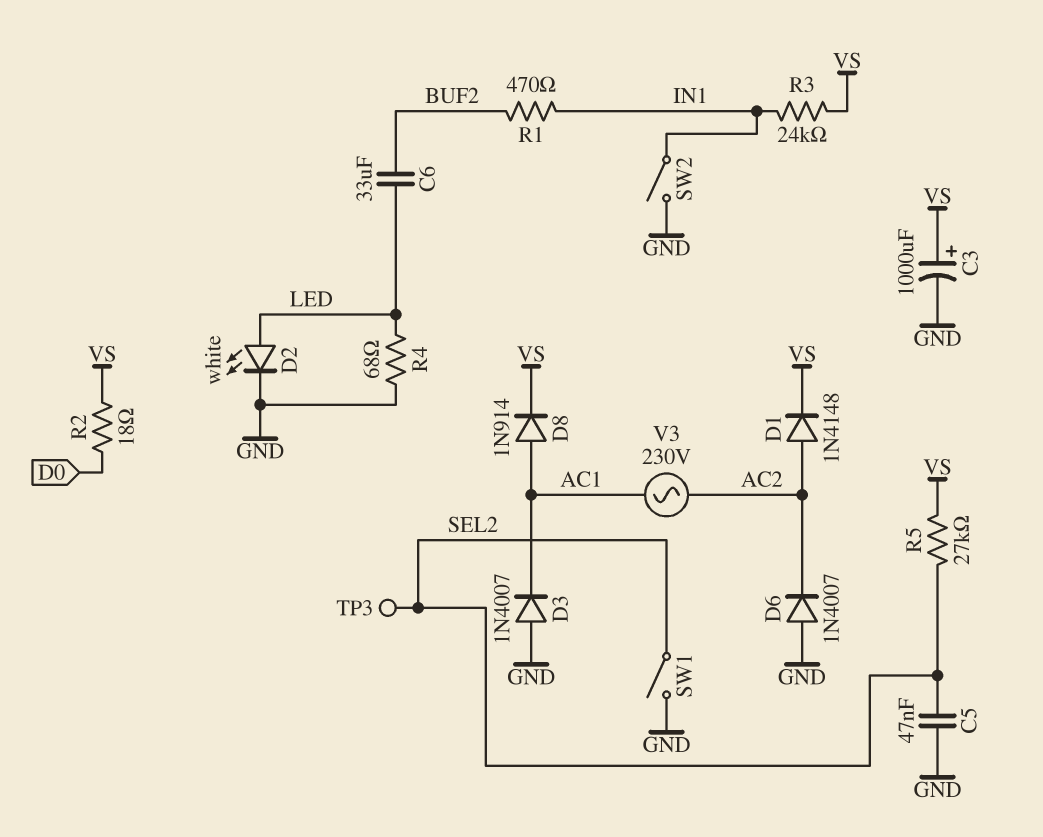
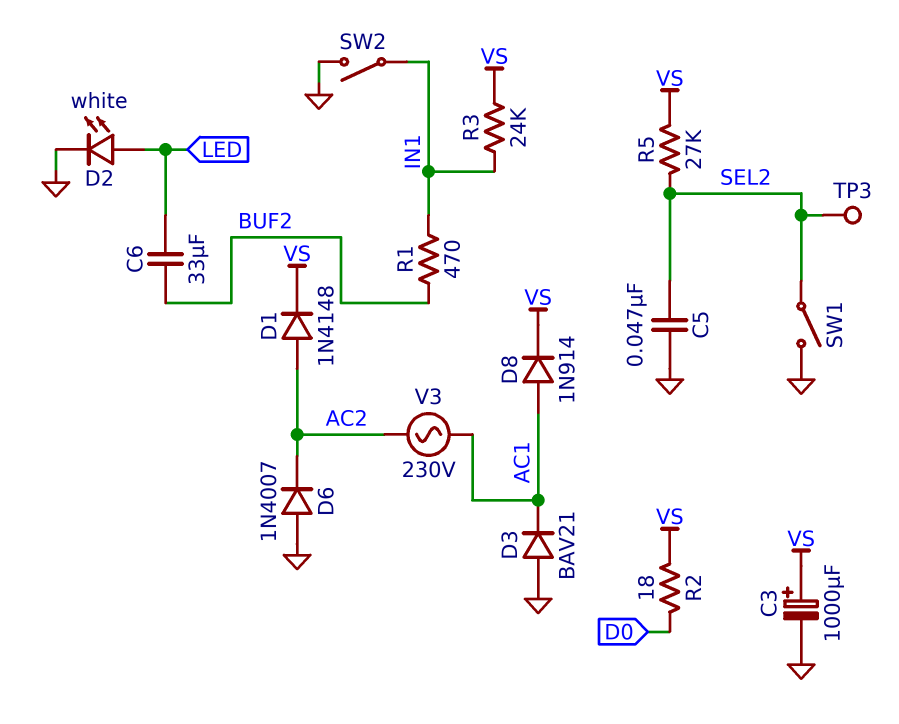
D3: diode 1N4007 (A GND, K AC1) -> diode BAV21 (A GND, K AC1)
R4: 68 (GND, LED) -> none

